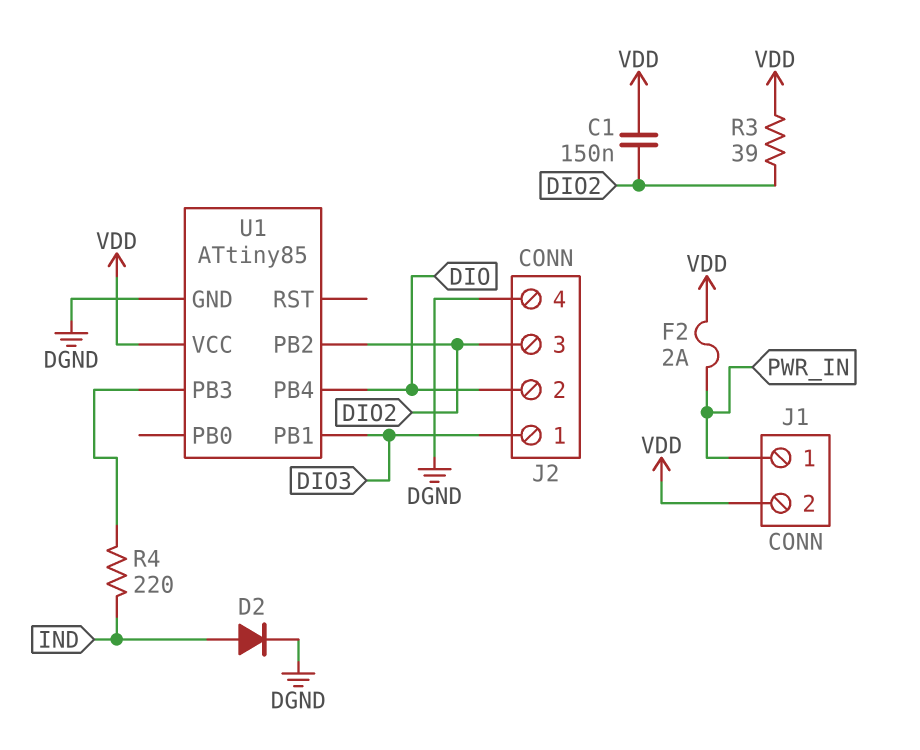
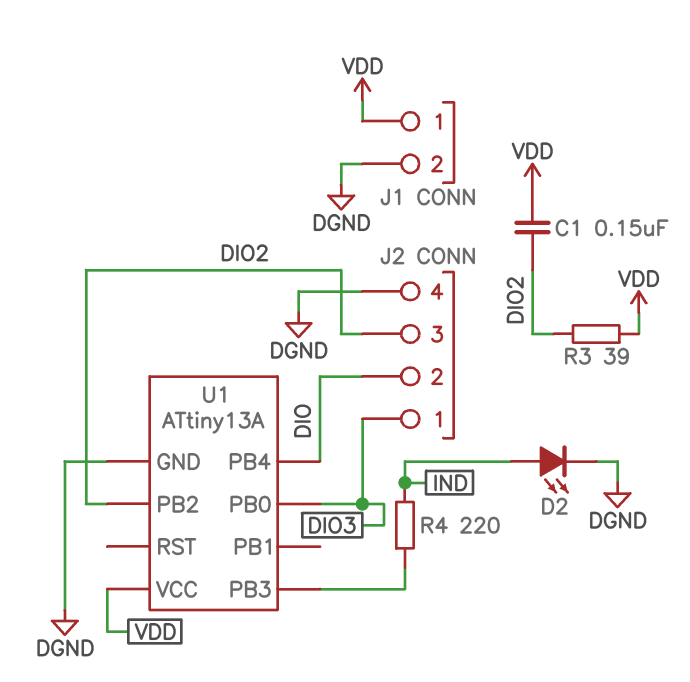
D2: diode (A IND, K DGND) -> LED (A IND, K DGND)
F2: 2A (PWR_IN, VDD) -> none
J1 pin 1: PWR_IN -> VDD
J1 pin 2: VDD -> DGND
U1: ATtiny85 -> ATtiny13A
U1 pin PB0: none -> DIO3
U1 pin PB1: DIO3 -> none

